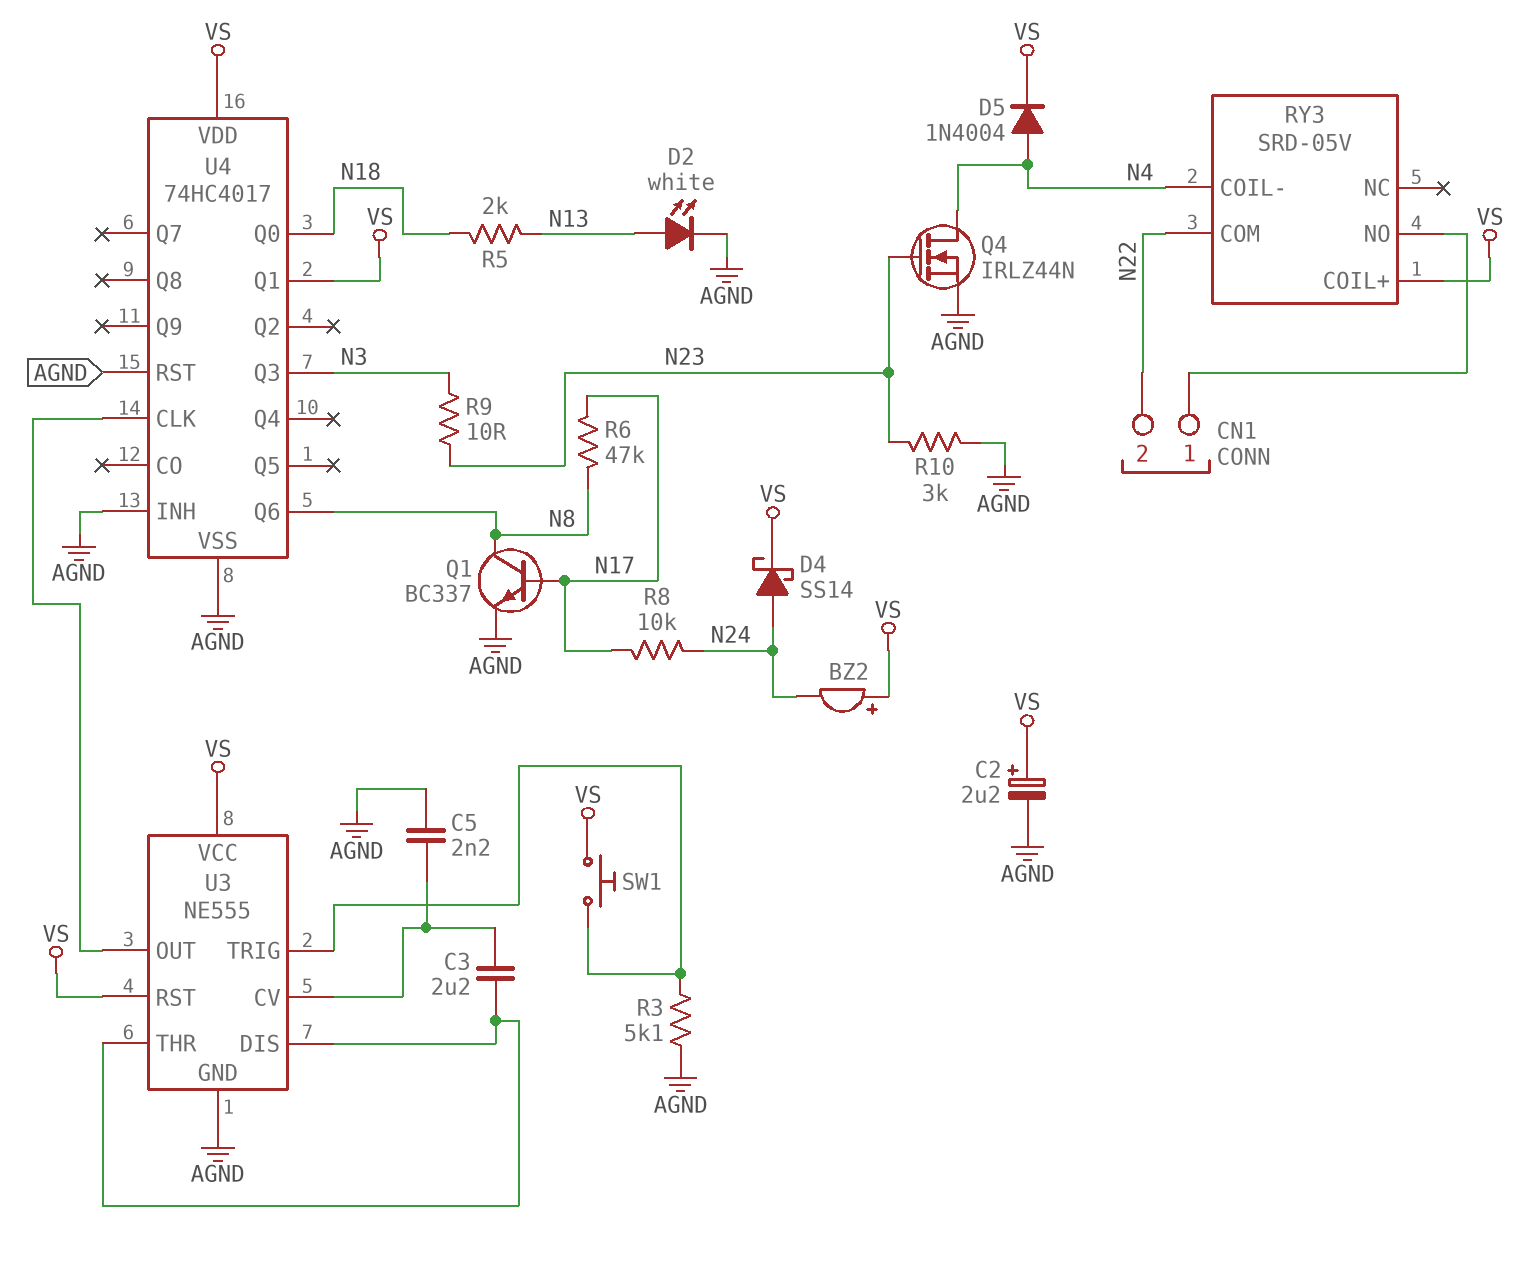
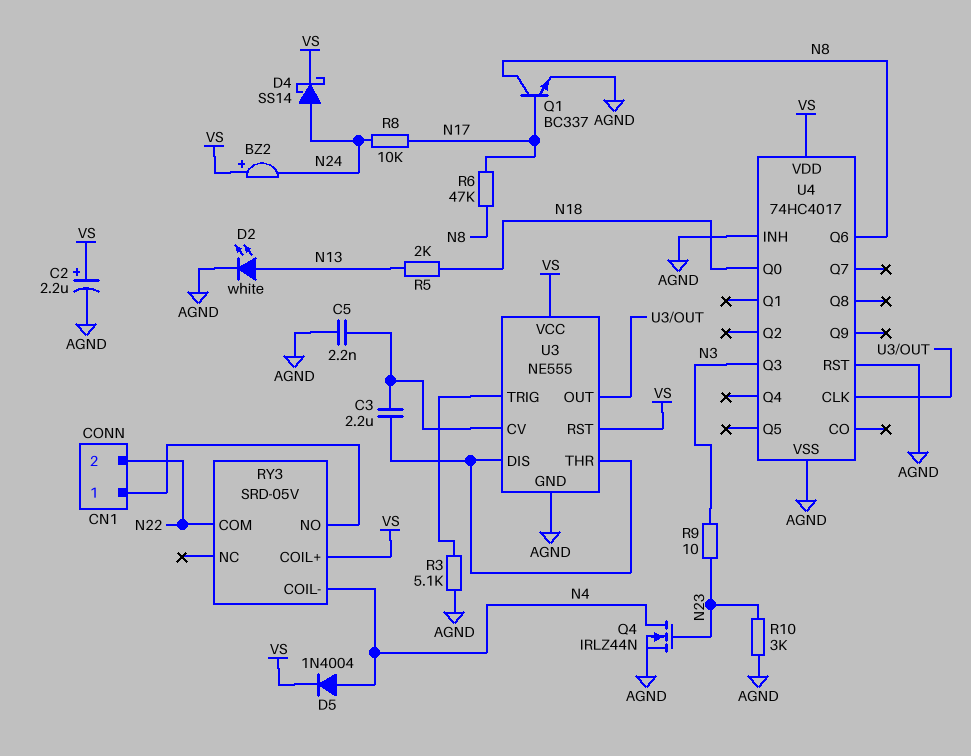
SW1: button (U3/TRIG, VS) -> none
U4 pin Q1: VS -> none

